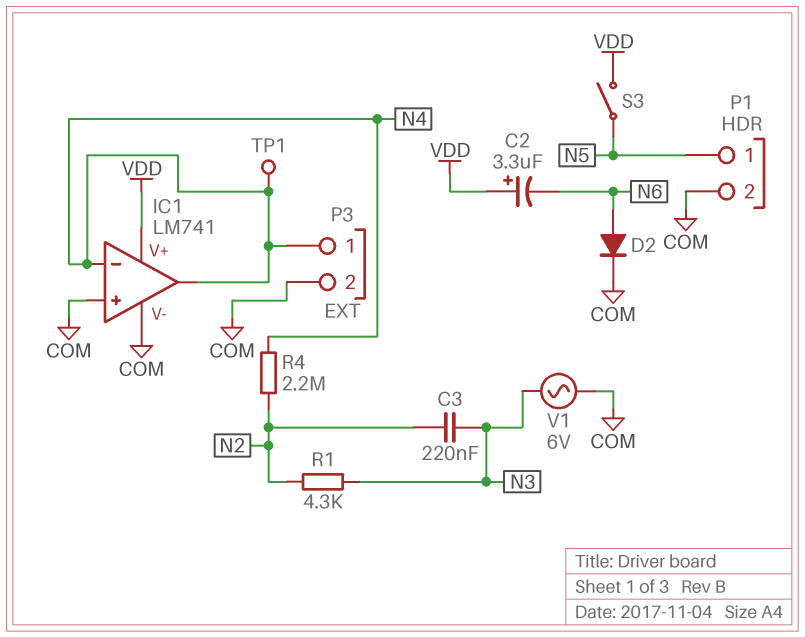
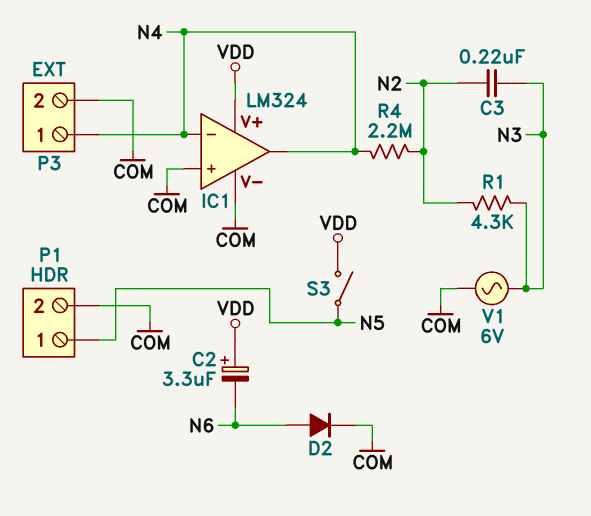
IC1: LM741 -> LM324
TP1: test point (N4) -> none

